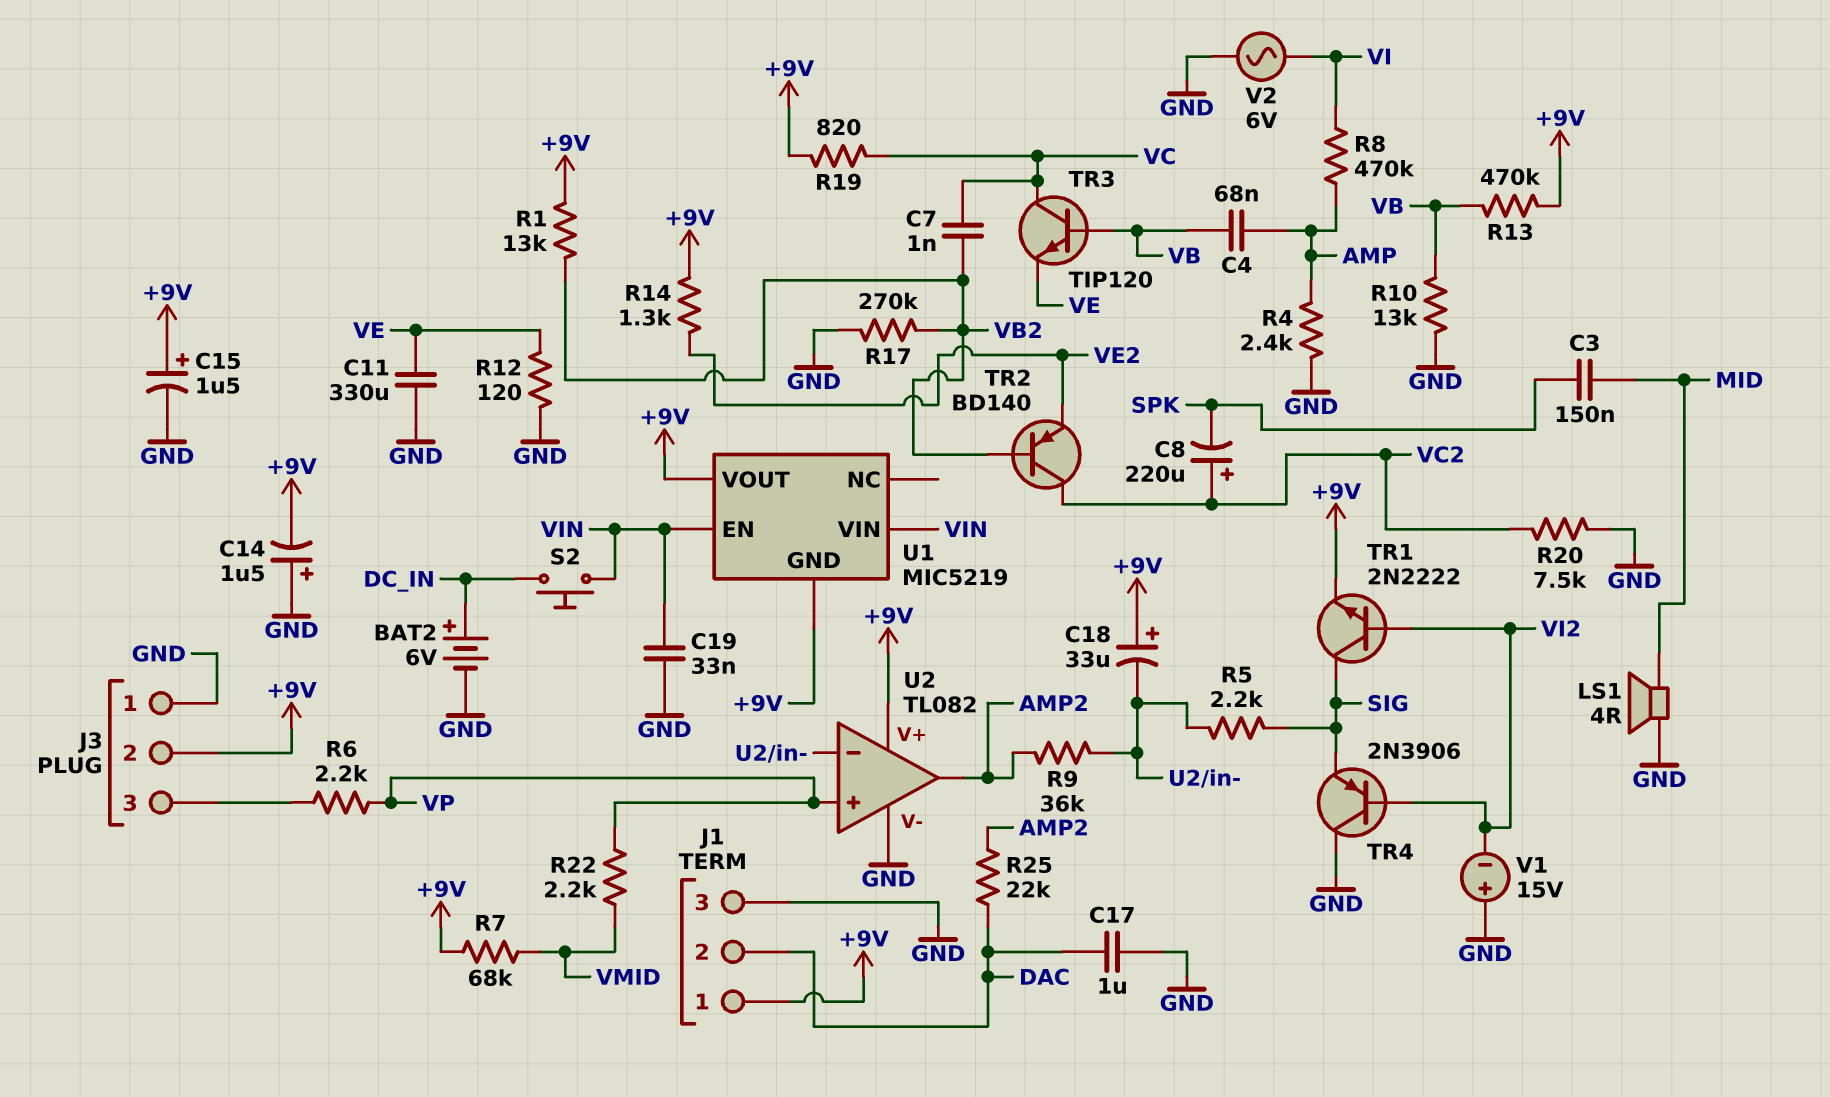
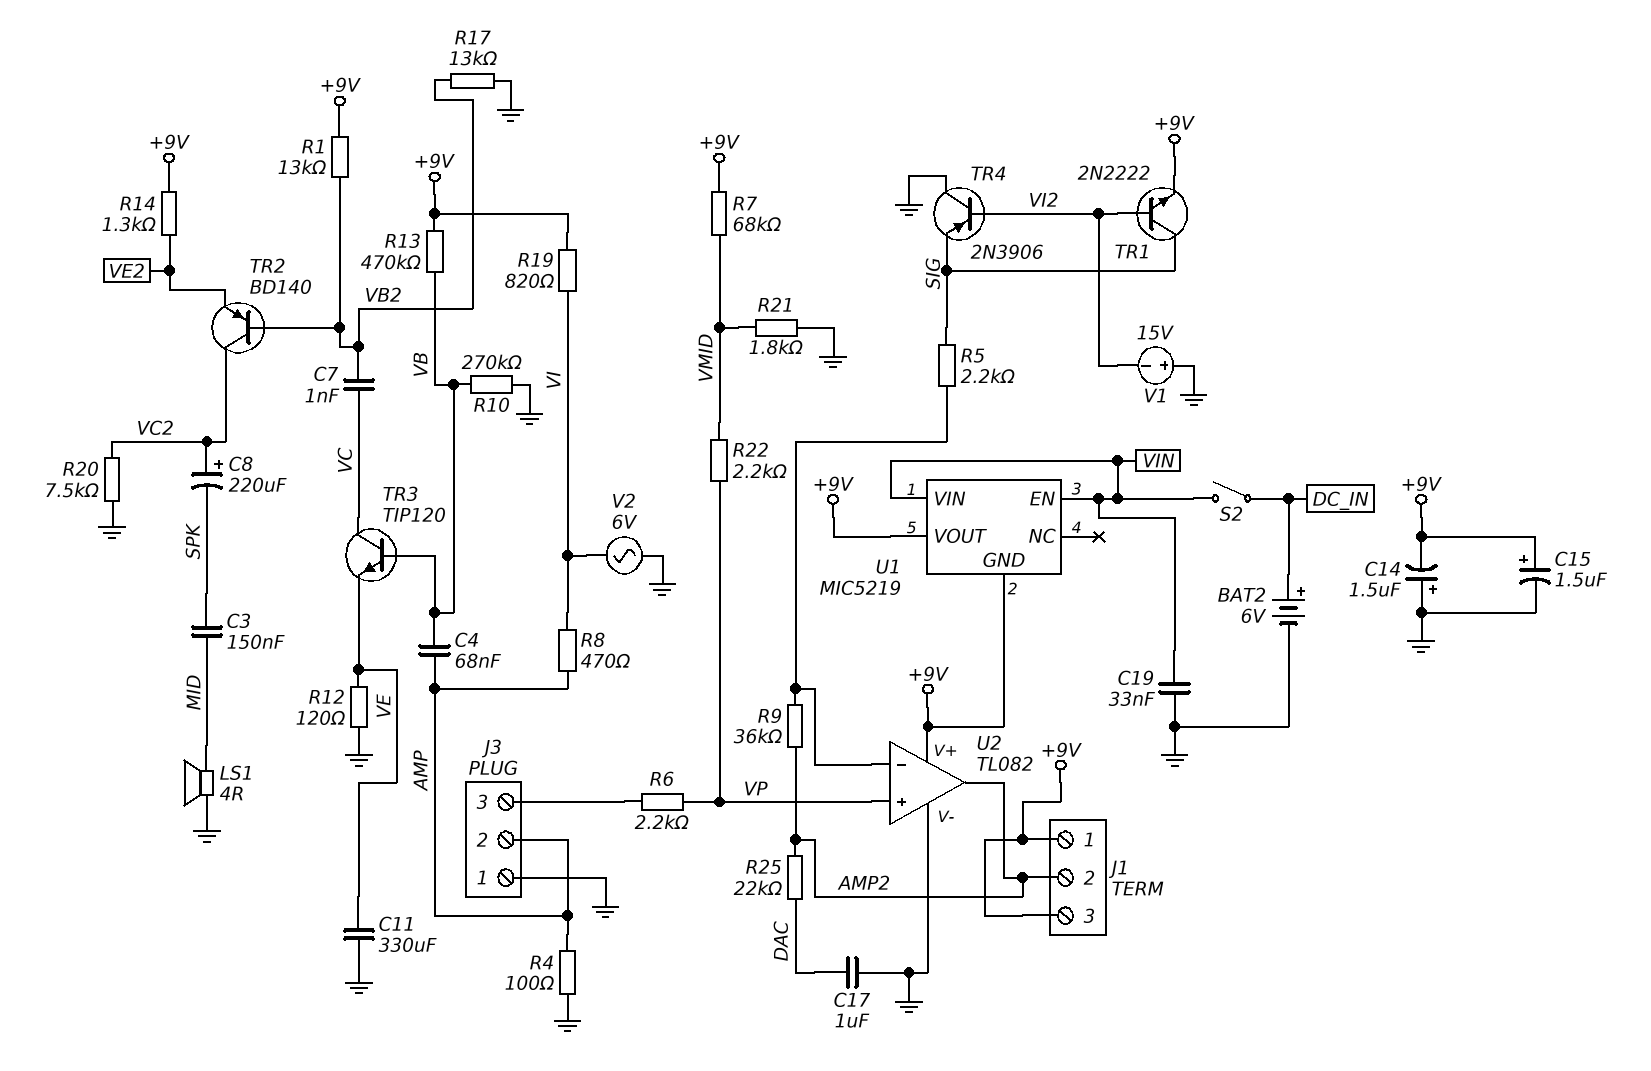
C18: 33uF (plus +9V, minus U2/in-) -> none
J1 pin 2: DAC -> AMP2
J1 pin 3: GND -> +9V
J3 pin 2: +9V -> AMP
R4: 2.4k (AMP, GND) -> 100 (AMP, GND)
R8: 470k (AMP, VI) -> 470 (AMP, VI)
R10: 13k (GND, VB) -> 270k (GND, VB)
R17: 270k (GND, VB2) -> 13k (GND, VB2)
R19: 820 (+9V, VC) -> 820 (+9V, VI)
R21: none -> 1.8k (GND, VMID)
S2: button (DC_IN, VIN) -> switch (DC_IN, VIN)

